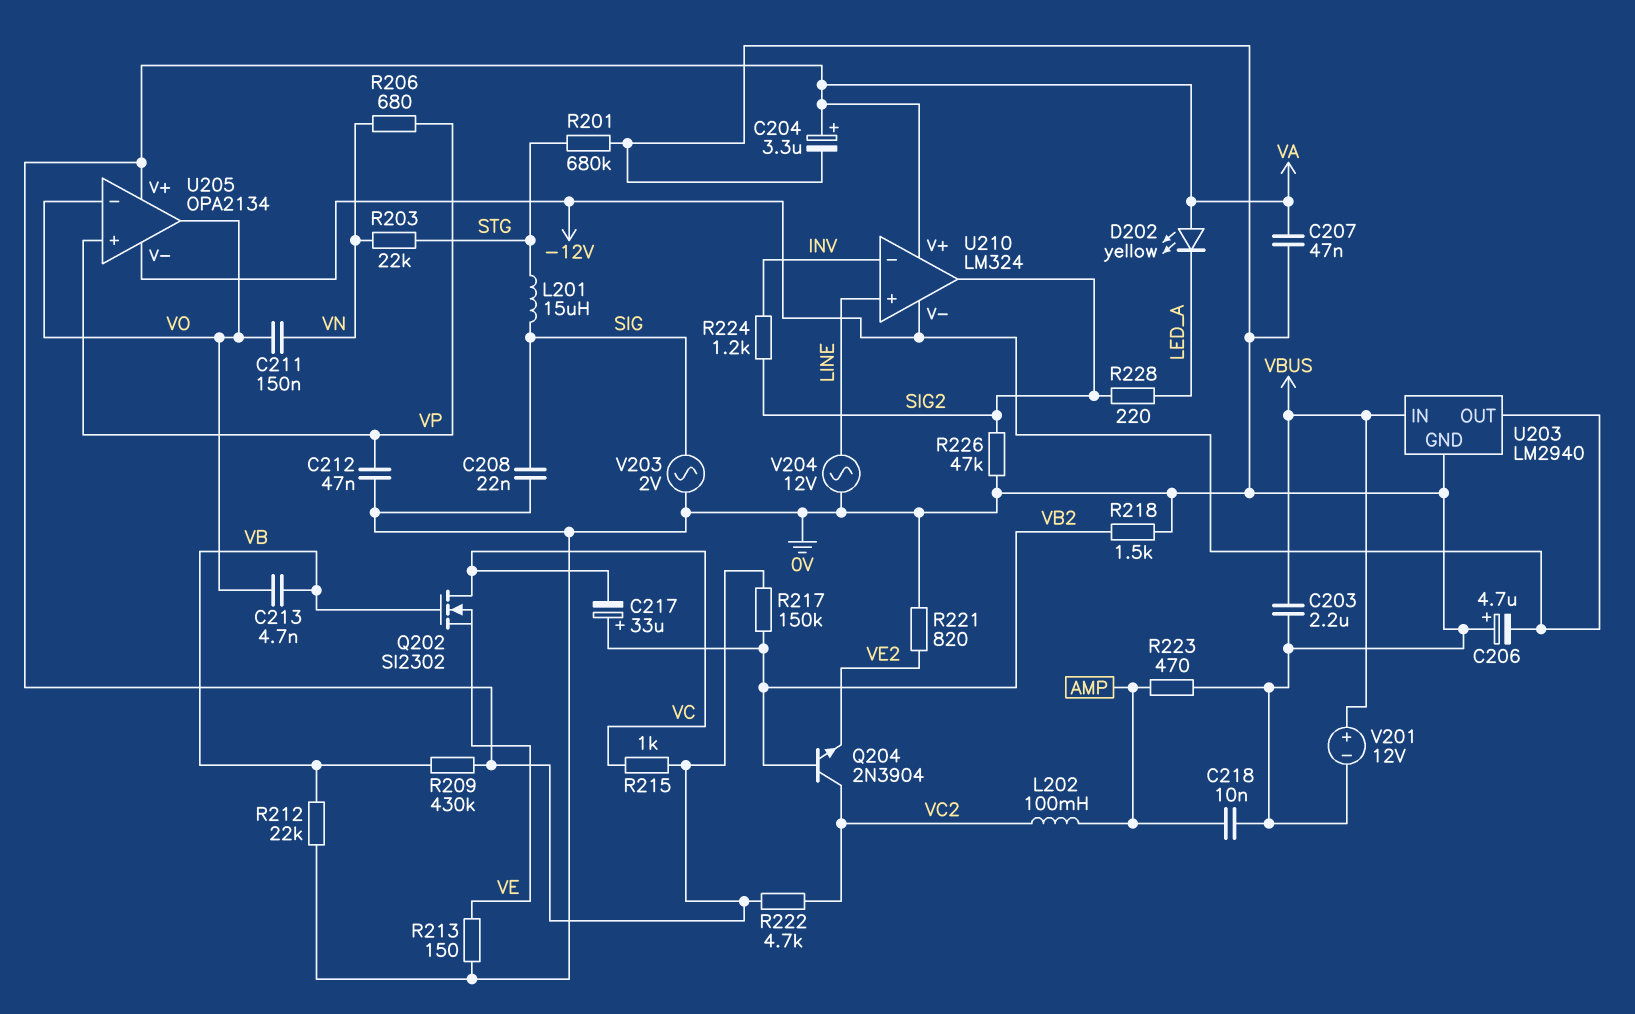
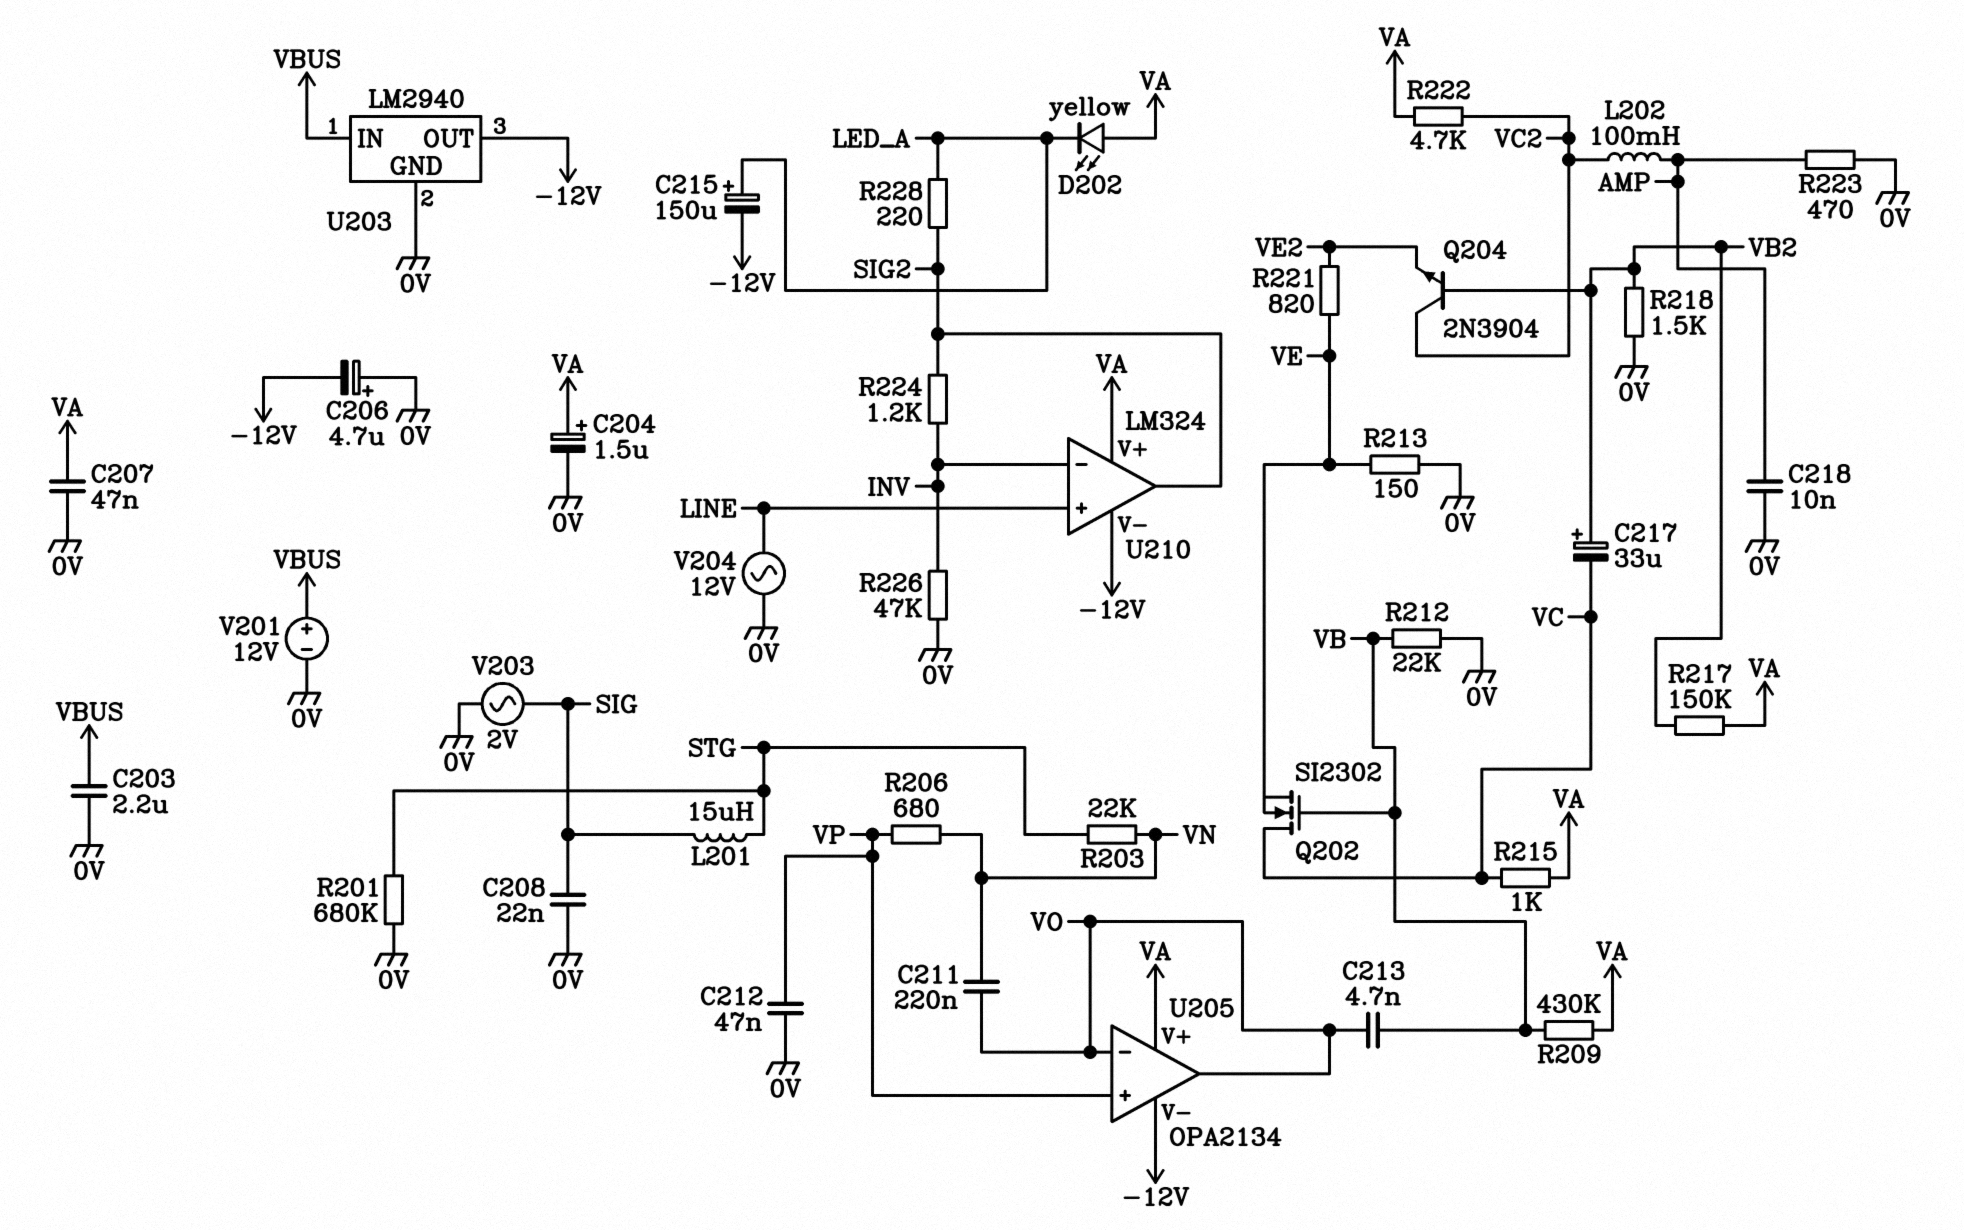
C204: 3.3uF (plus VA, minus 0V) -> 1.5uF (plus VA, minus 0V)
C211: 150nF (VN, VO) -> 220nF (VN, VO)
C215: none -> 150uF (plus LED_A, minus -12V)
R221: 820 (0V, VE2) -> 820 (VE, VE2)
R226: 47k (0V, SIG2) -> 47k (0V, INV)

